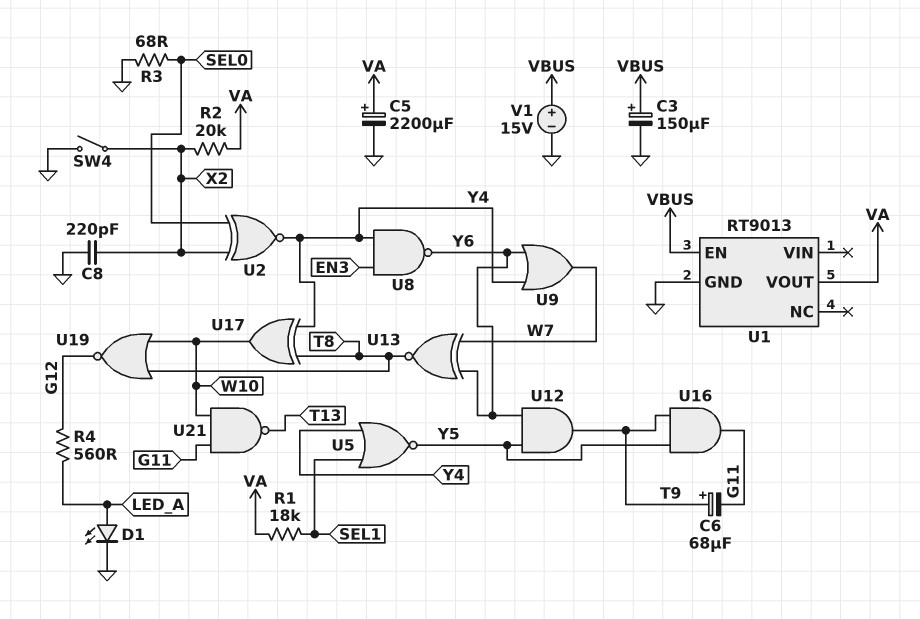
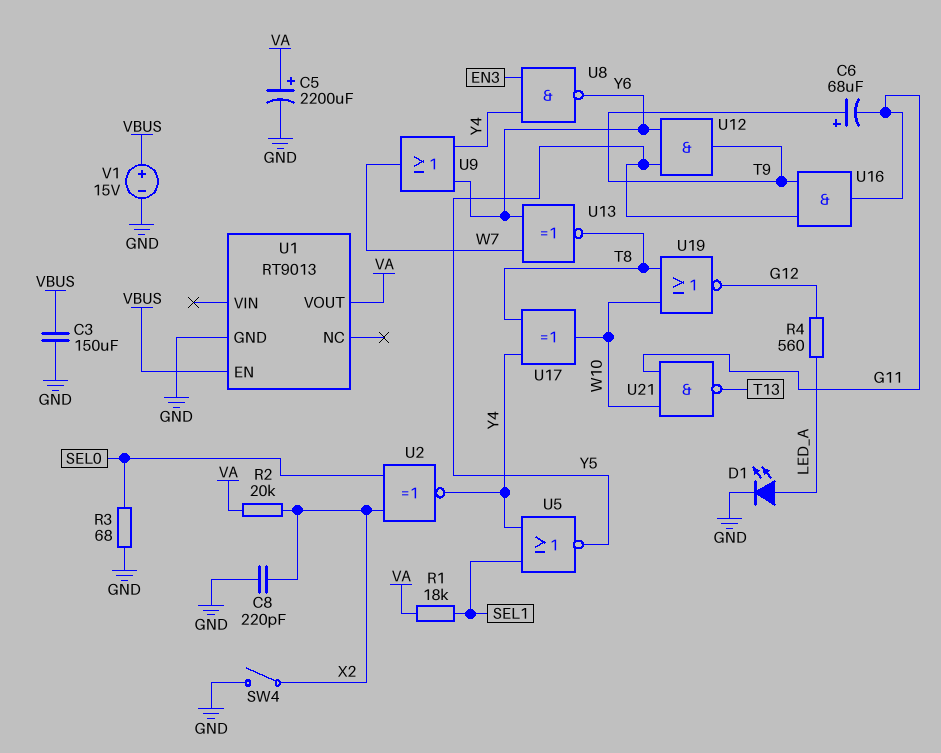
C3: 150uF (plus VBUS, minus GND) -> 150uF (GND, VBUS)

